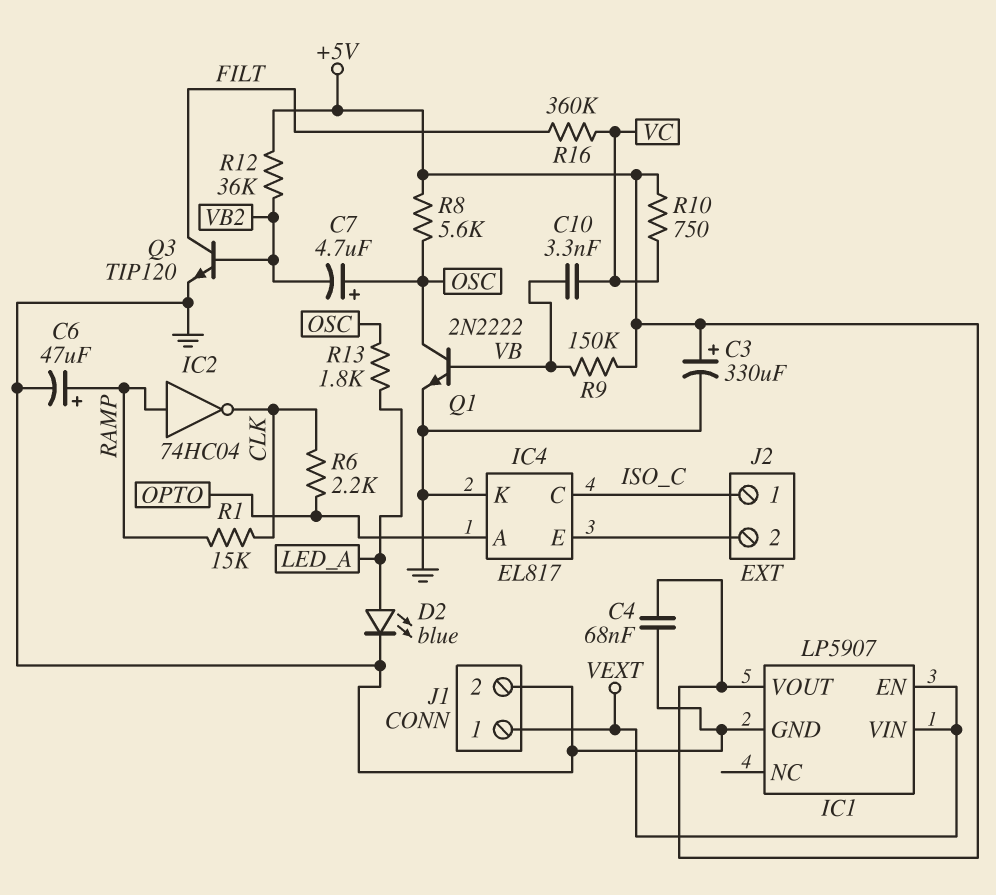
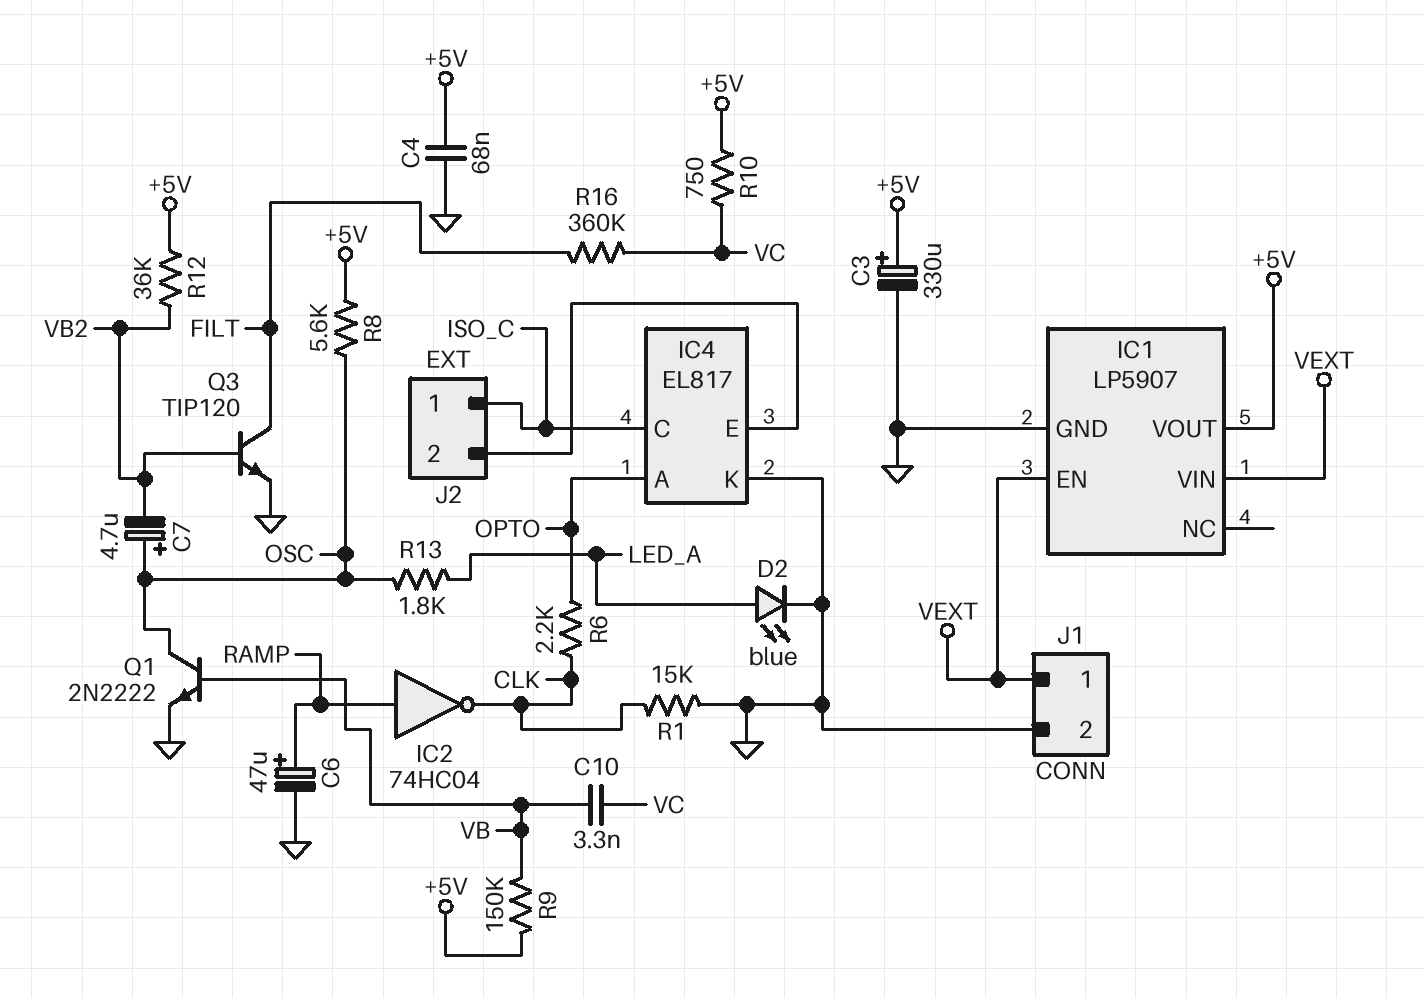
R1: 15k (CLK, RAMP) -> 15k (CLK, GND)

